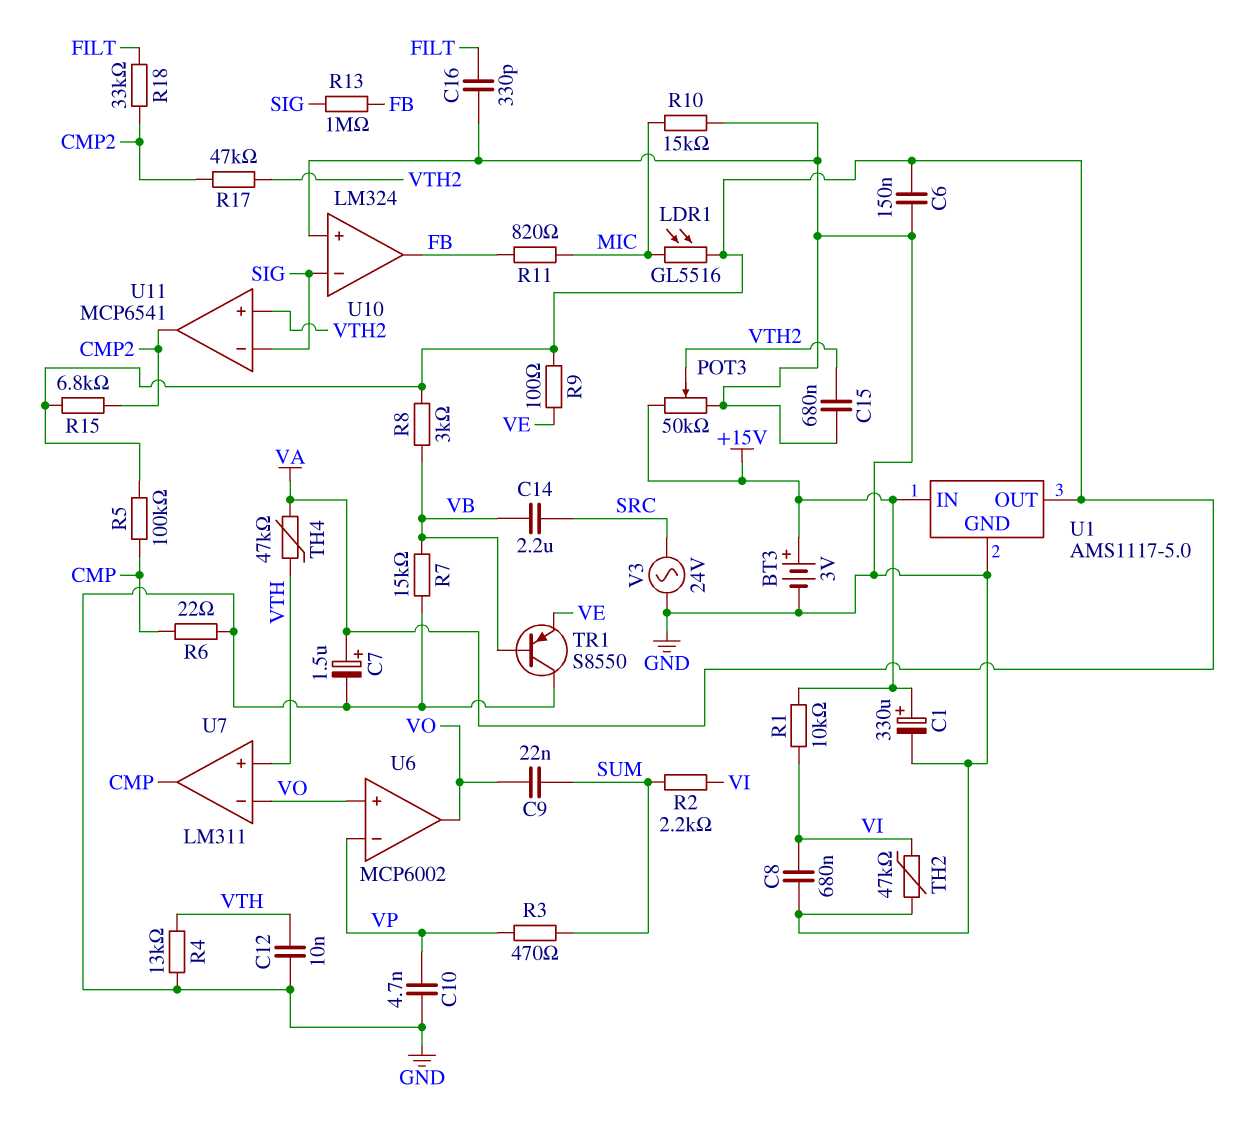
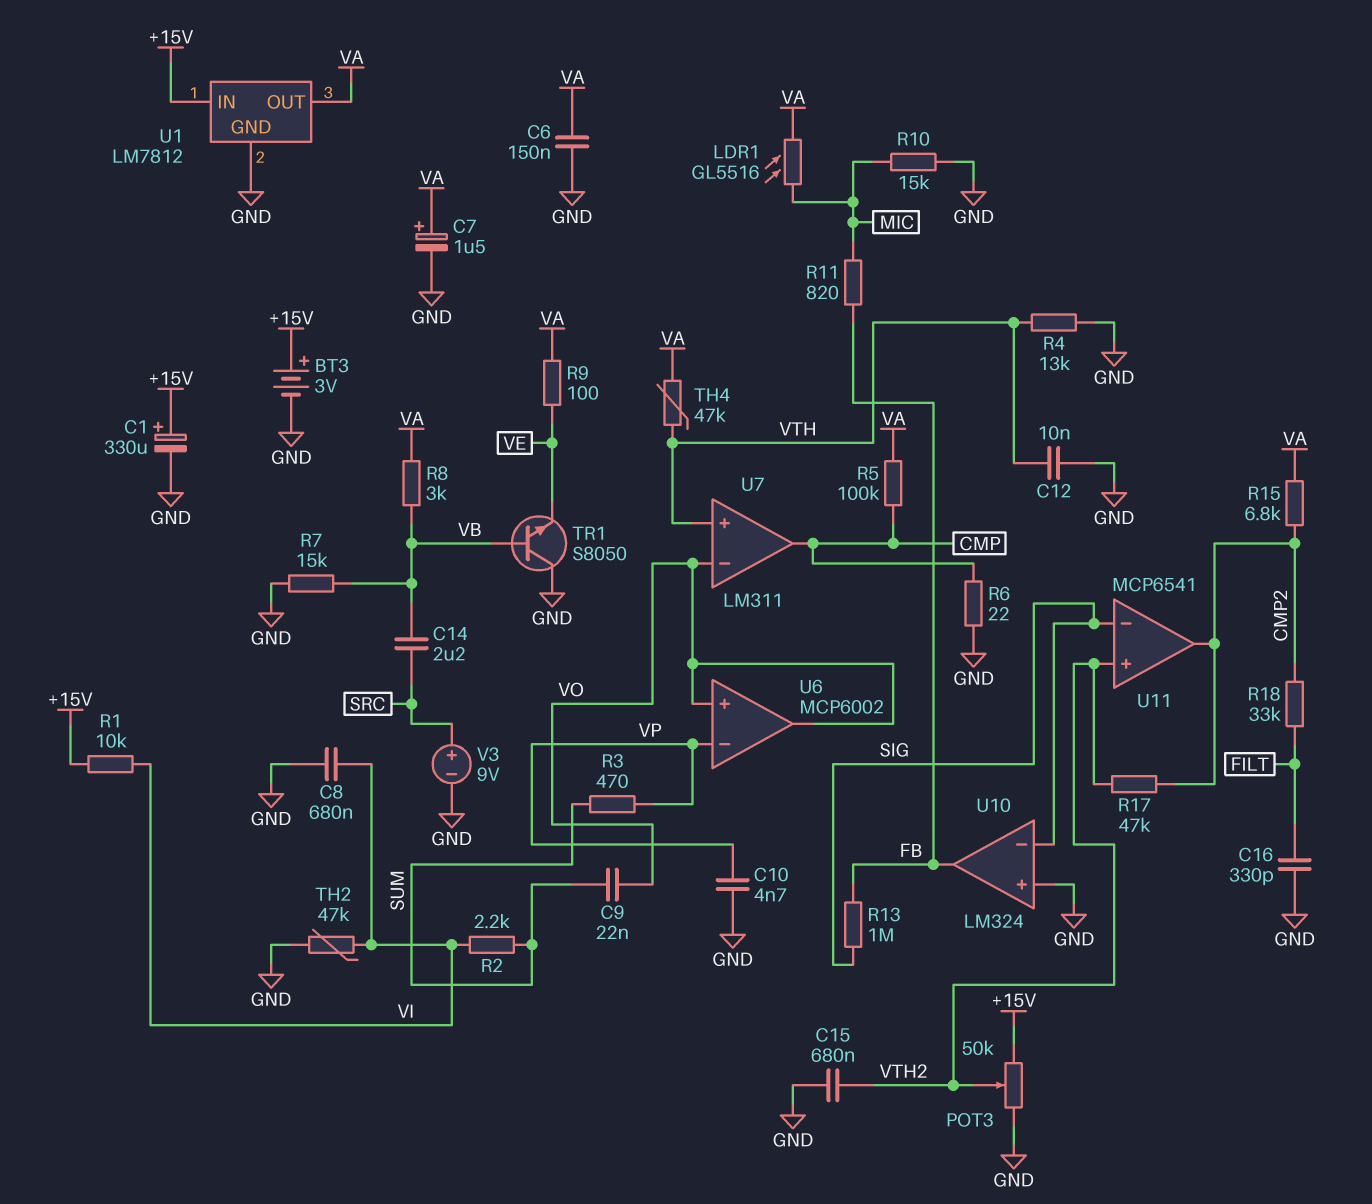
TR1: PNP S8550 (B VB, C GND, E VE) -> NPN S8050 (B VB, C GND, E VE)
U1: AMS1117-5.0 -> LM7812
V3: AC 24V (GND, SRC) -> 9V (plus SRC, minus GND)

